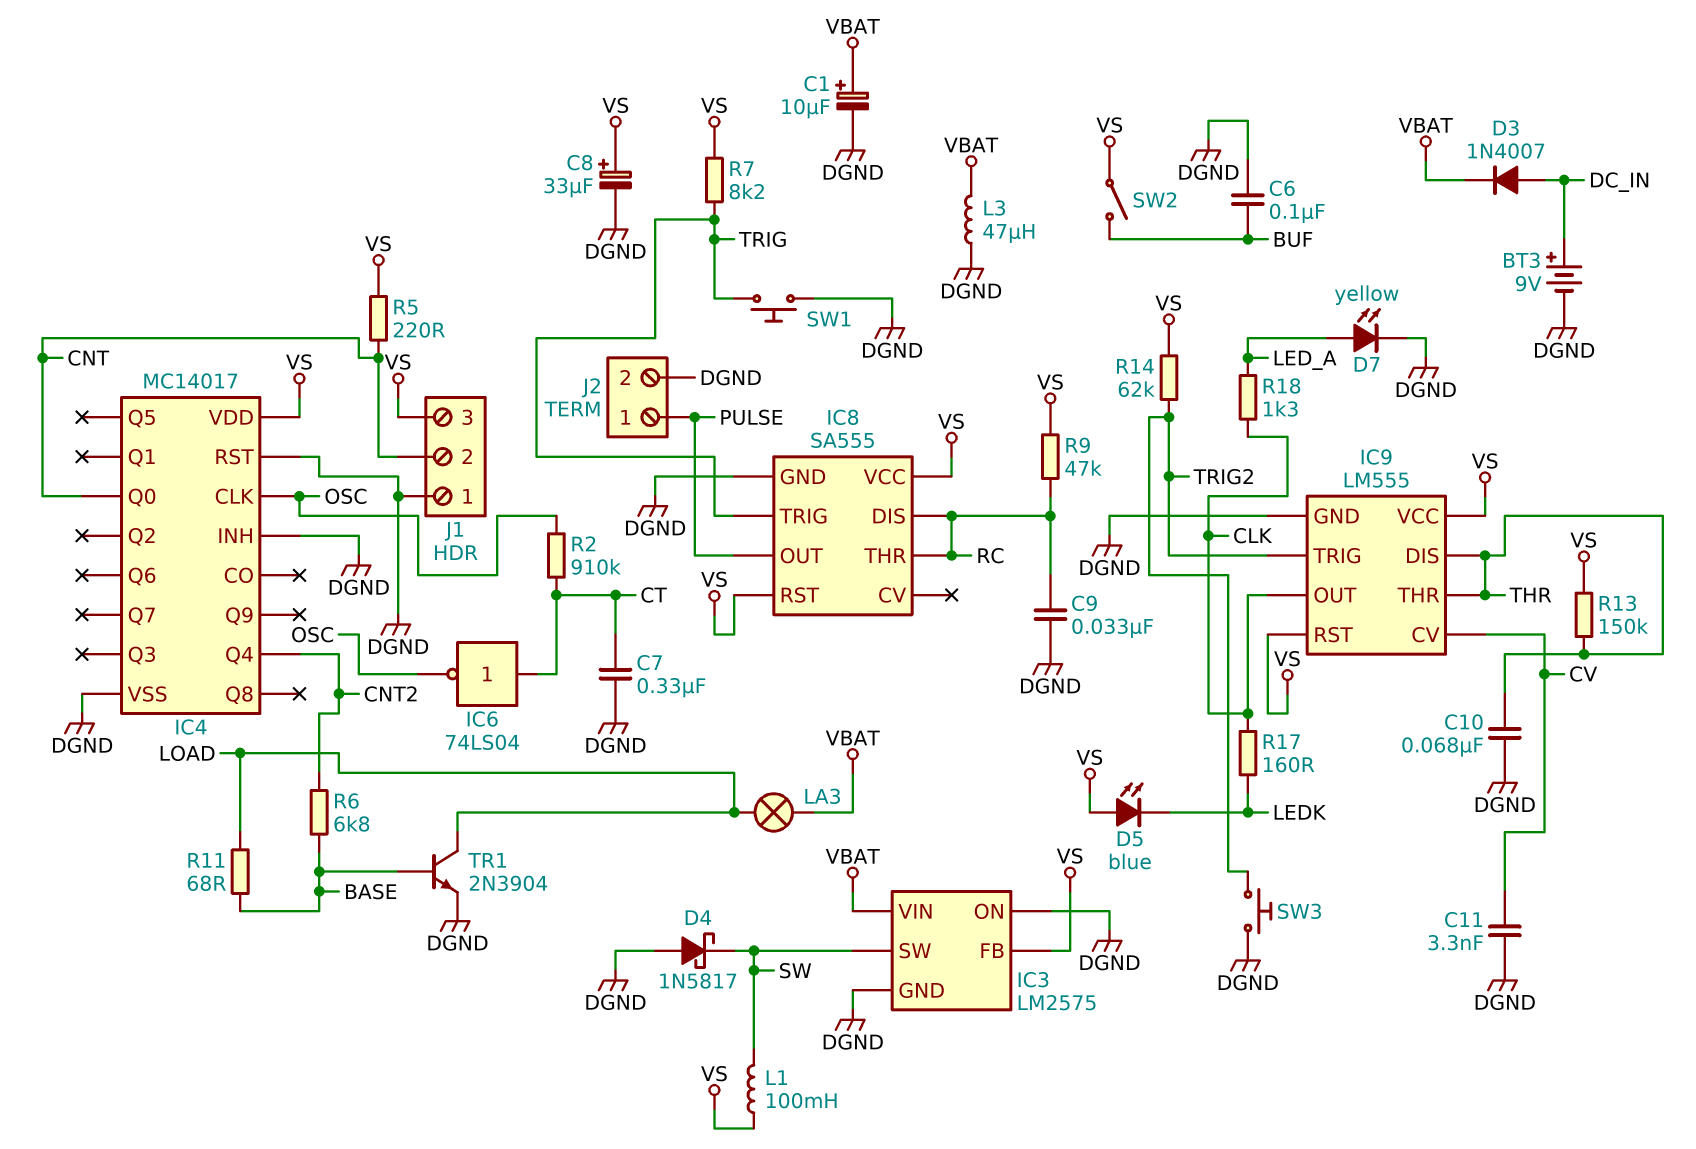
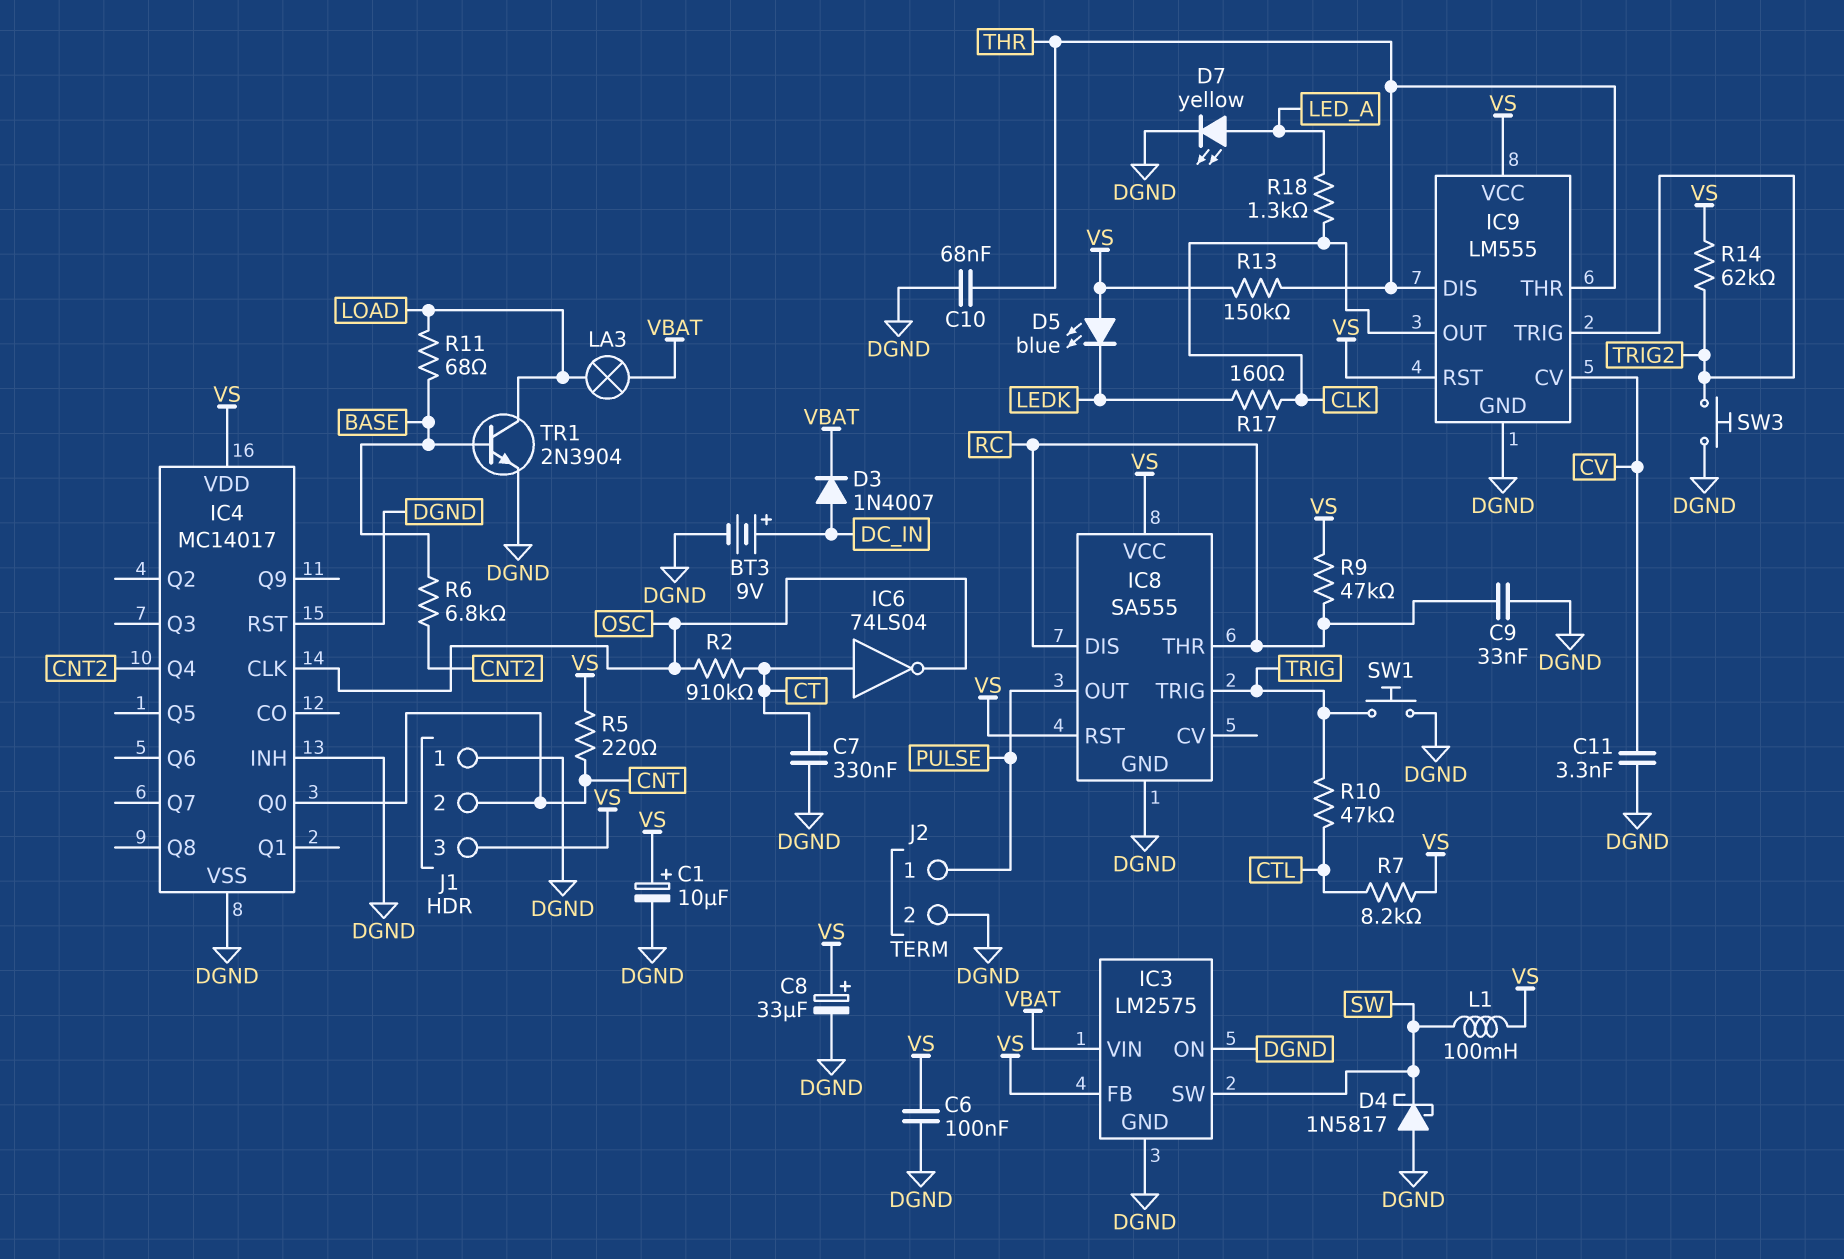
C1: 10uF (plus VBAT, minus DGND) -> 10uF (plus VS, minus DGND)
C6: 100nF (BUF, DGND) -> 100nF (DGND, VS)
L3: 47uH (DGND, VBAT) -> none
R7: 8.2k (TRIG, VS) -> 8.2k (CTL, VS)
R10: none -> 47k (CTL, TRIG)
SW2: switch (BUF, VS) -> none

